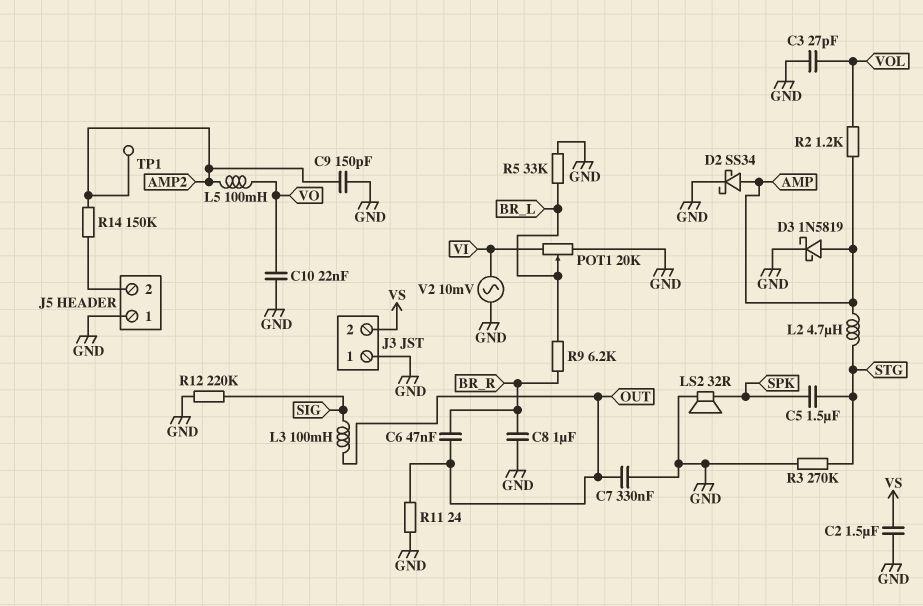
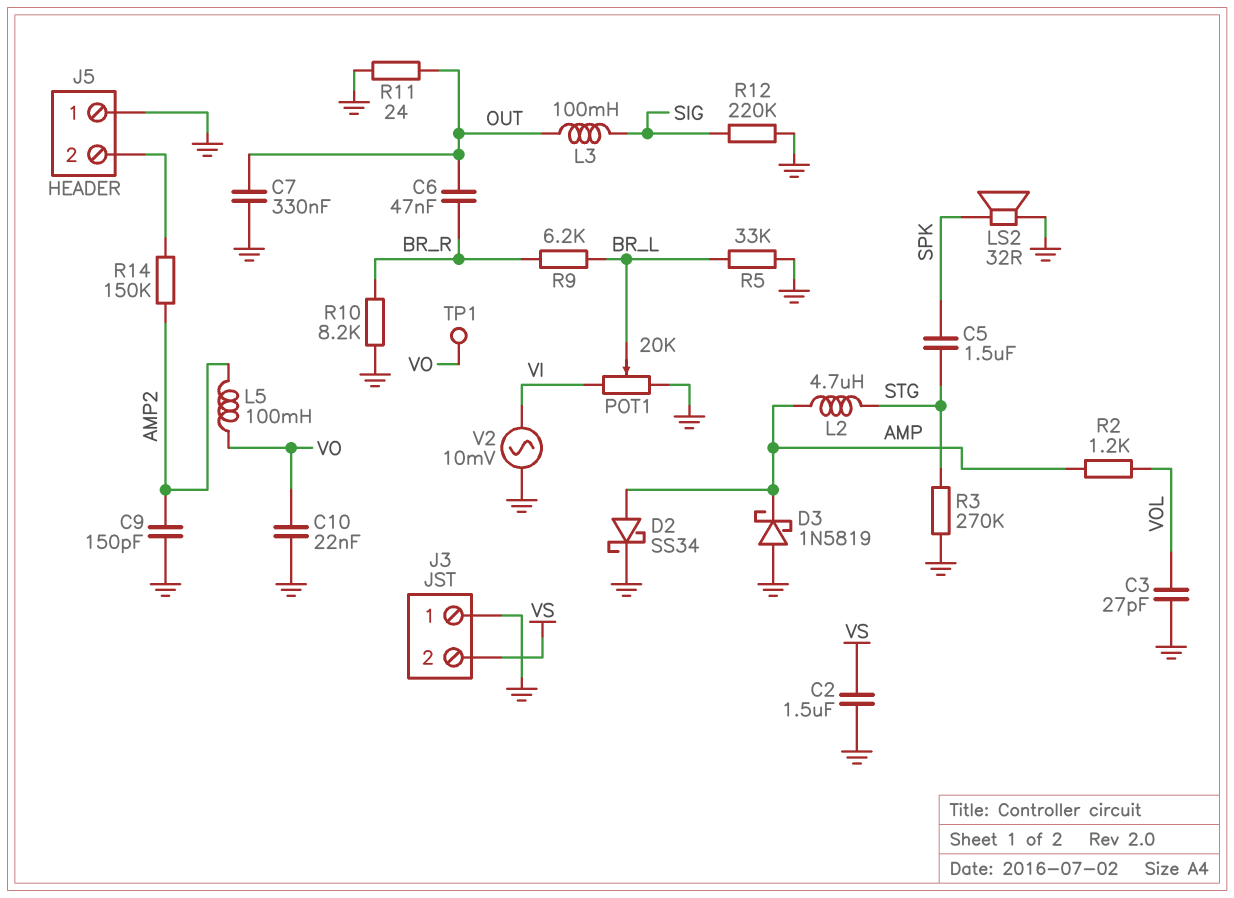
C8: 1uF (BR_R, GND) -> none
D3: schottky 1N5819 (A AMP, K GND) -> schottky 1N5819 (A GND, K AMP)
R10: none -> 8.2k (BR_R, GND)
TP1: test point (AMP2) -> test point (VO)

